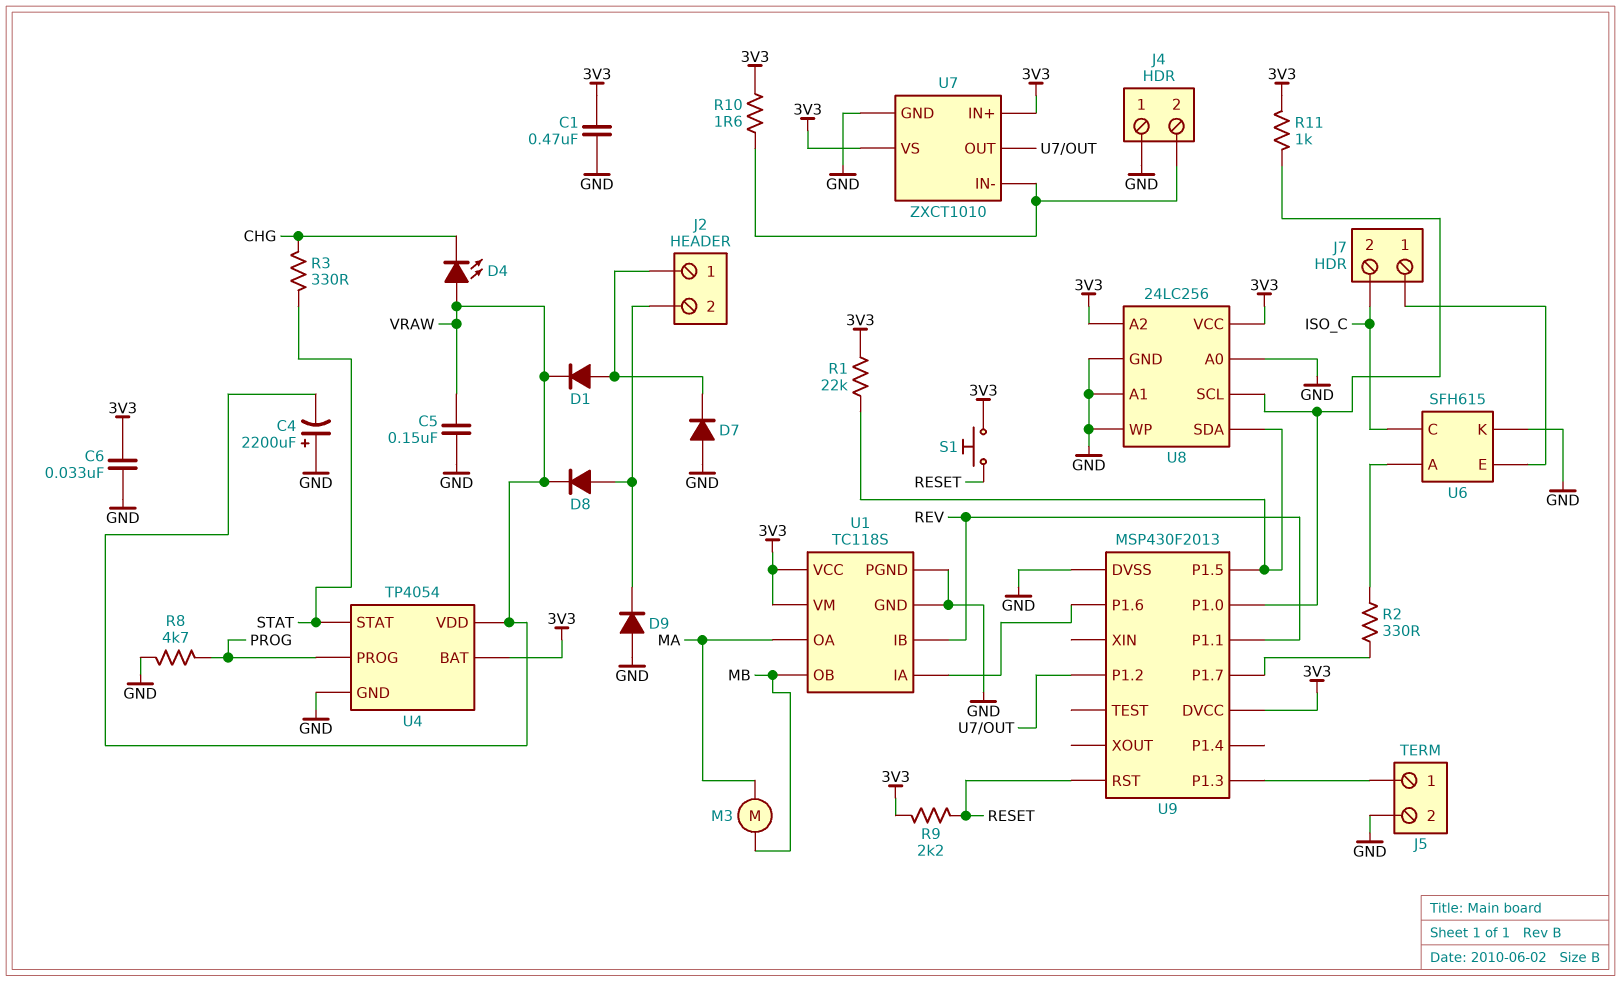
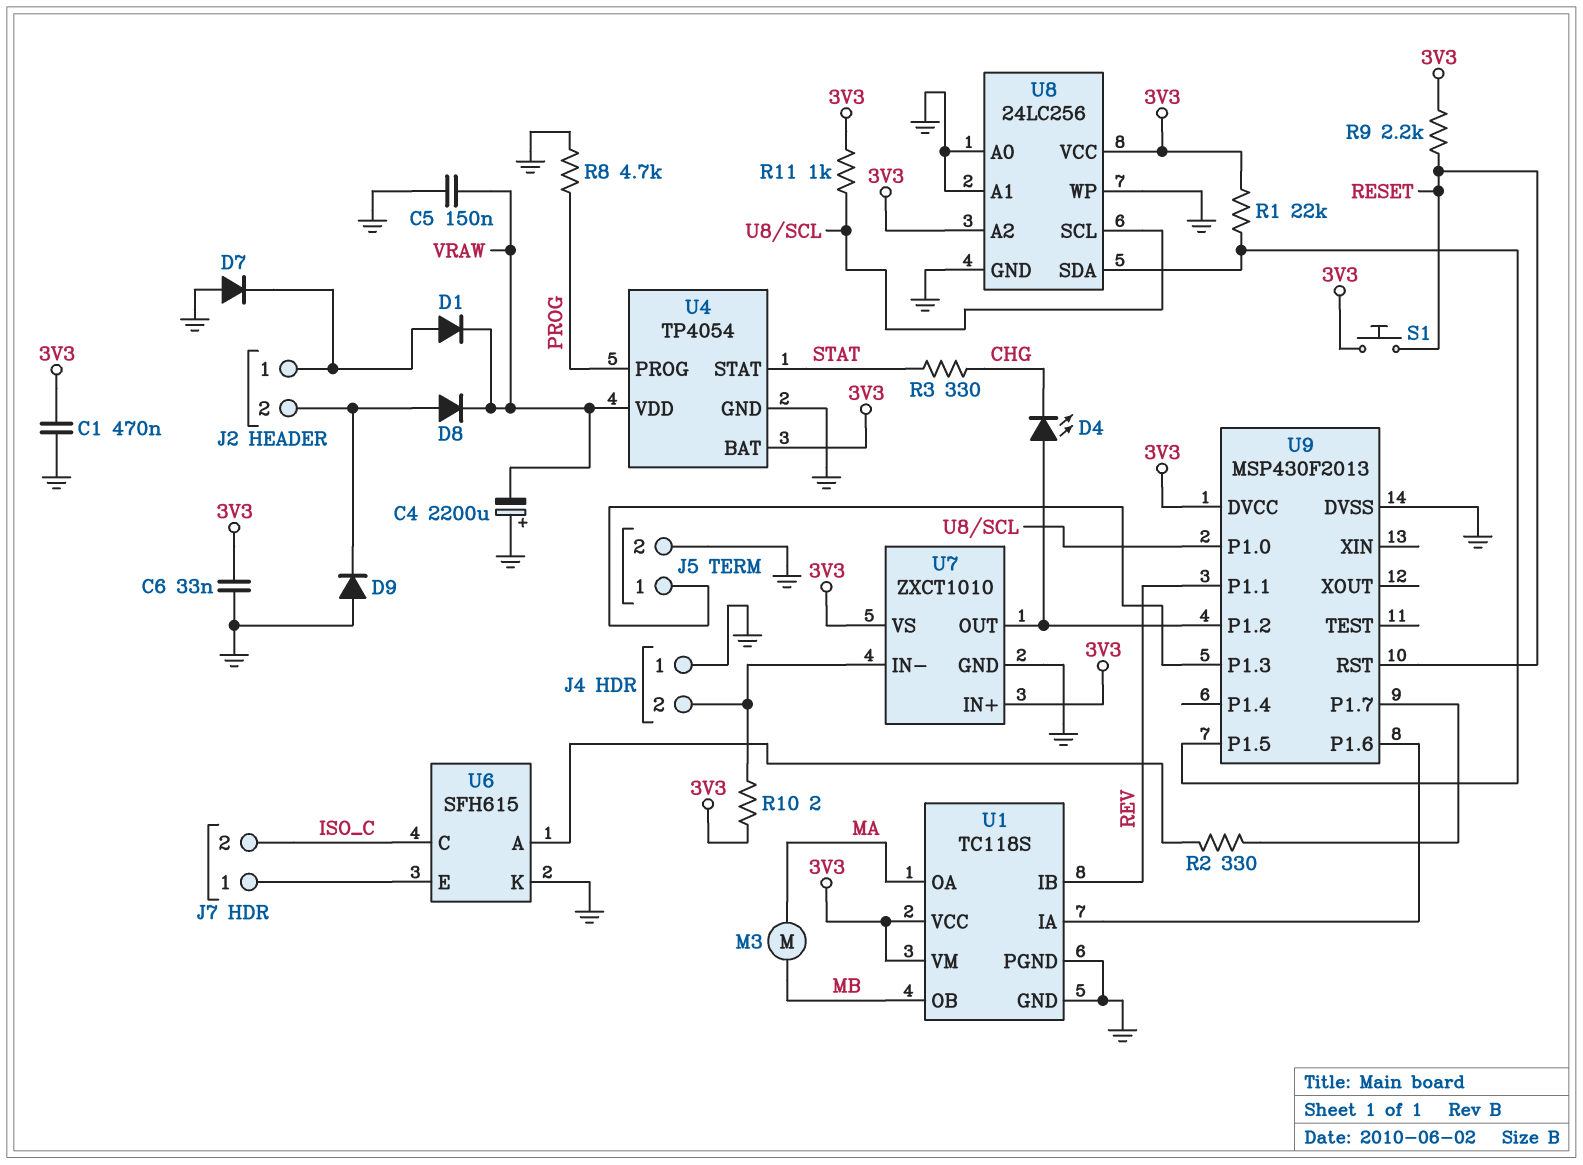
D4: LED (A VRAW, K CHG) -> LED (A U7/OUT, K CHG)
R10: 1.6 (3V3, J4/2) -> 2 (3V3, J4/2)

